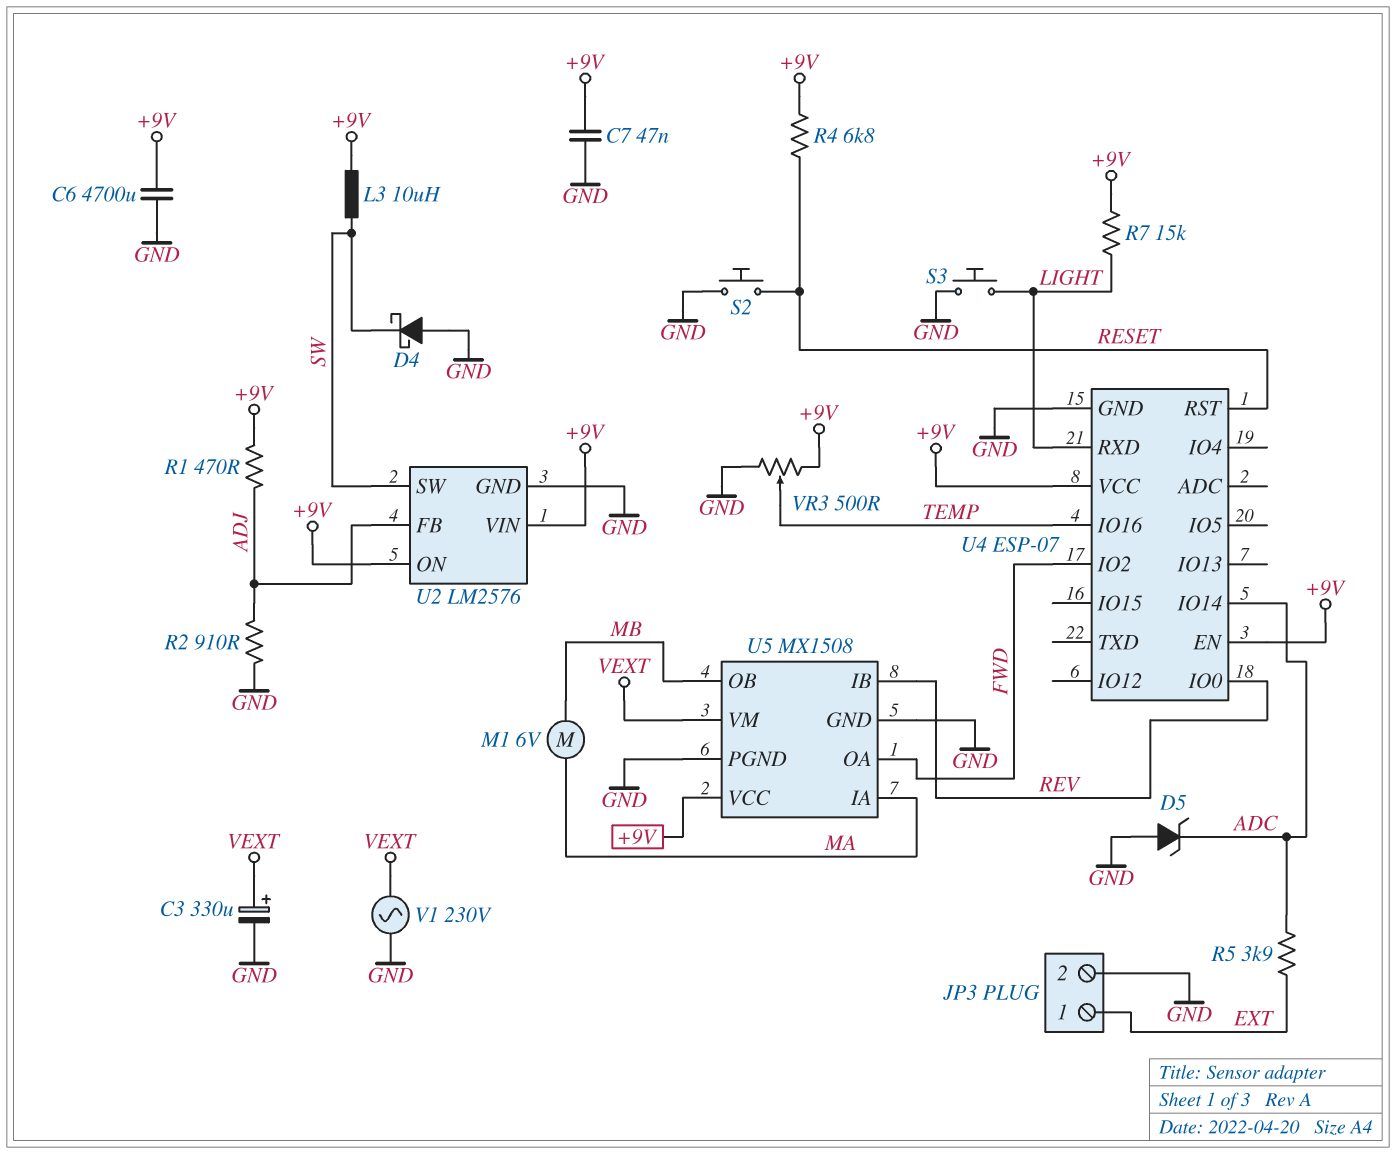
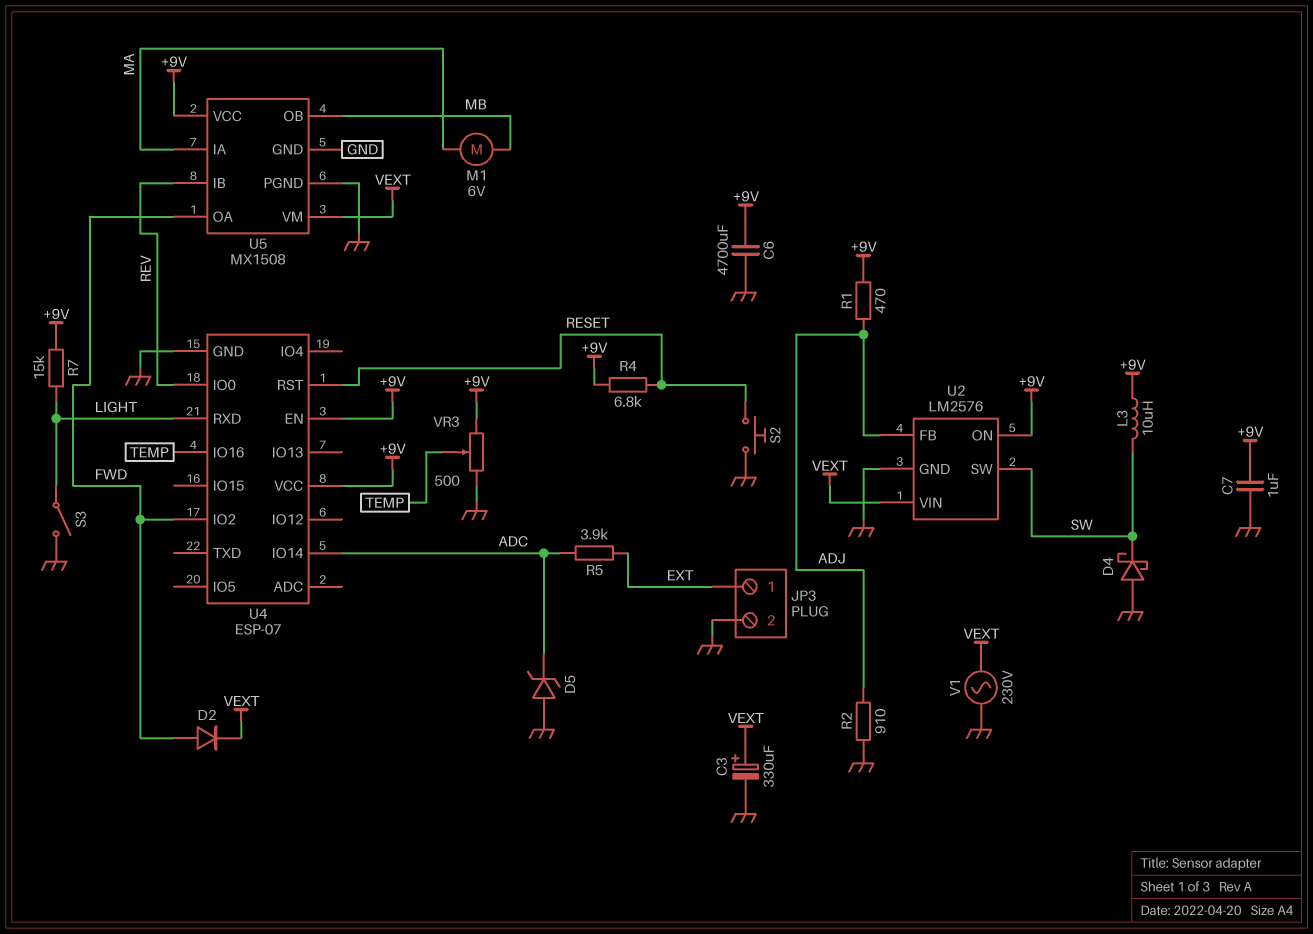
C7: 47nF (+9V, GND) -> 1uF (+9V, GND)
D2: none -> diode (A FWD, K VEXT)
S3: button (GND, LIGHT) -> switch (GND, LIGHT)
U2 pin VIN: +9V -> VEXT

